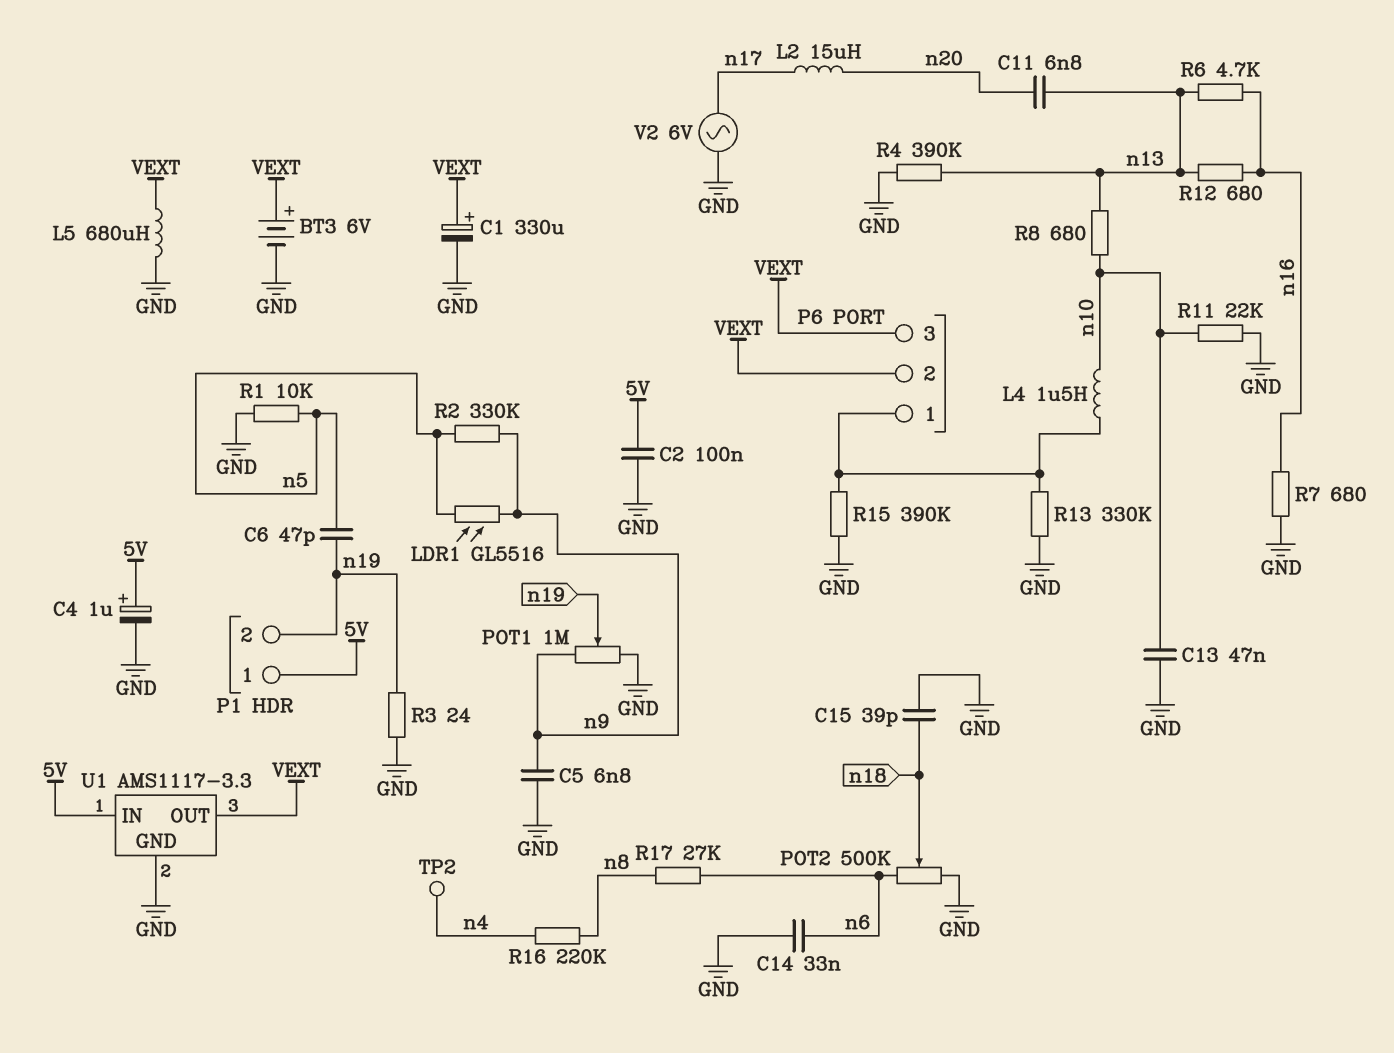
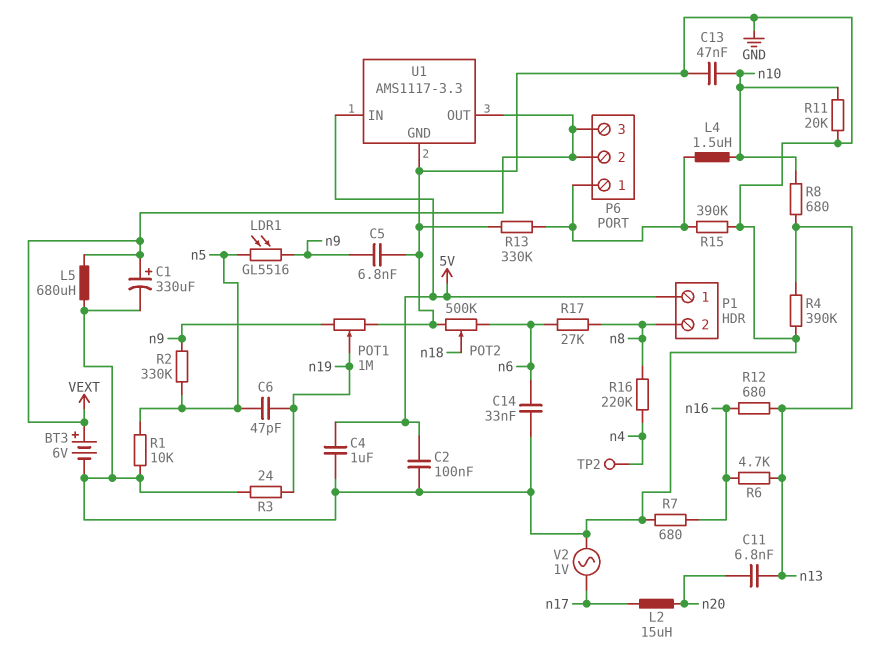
C4: 1uF (plus 5V, minus GND) -> 1uF (5V, GND)
C15: 39pF (GND, n18) -> none
P1 pin 2: n19 -> n8
R11: 22k (GND, n10) -> 20k (GND, n10)
V2: AC 6V (GND, n17) -> AC 1V (GND, n17)

